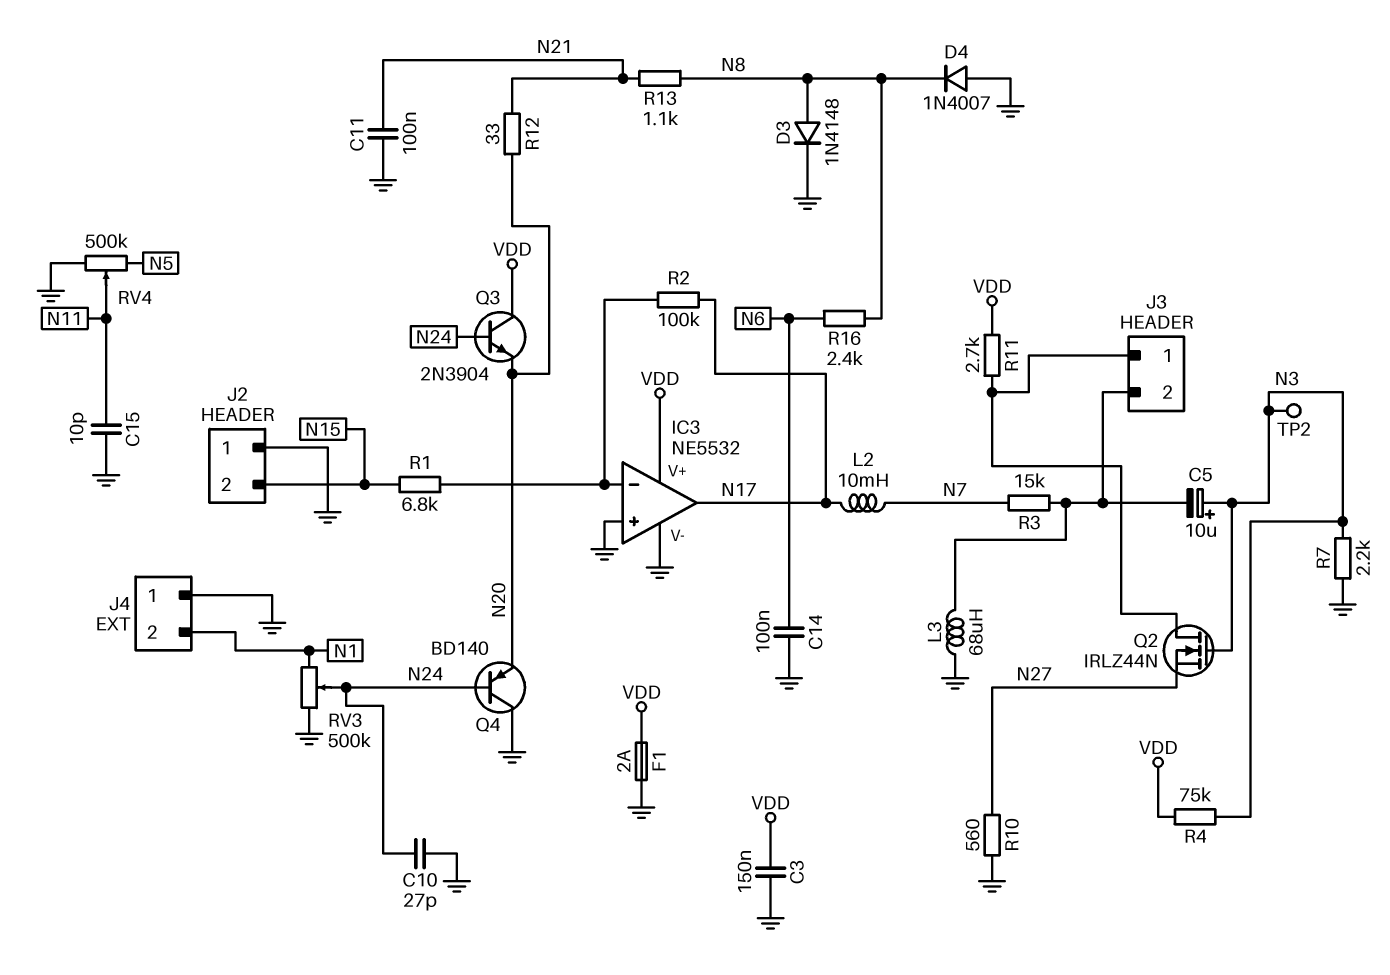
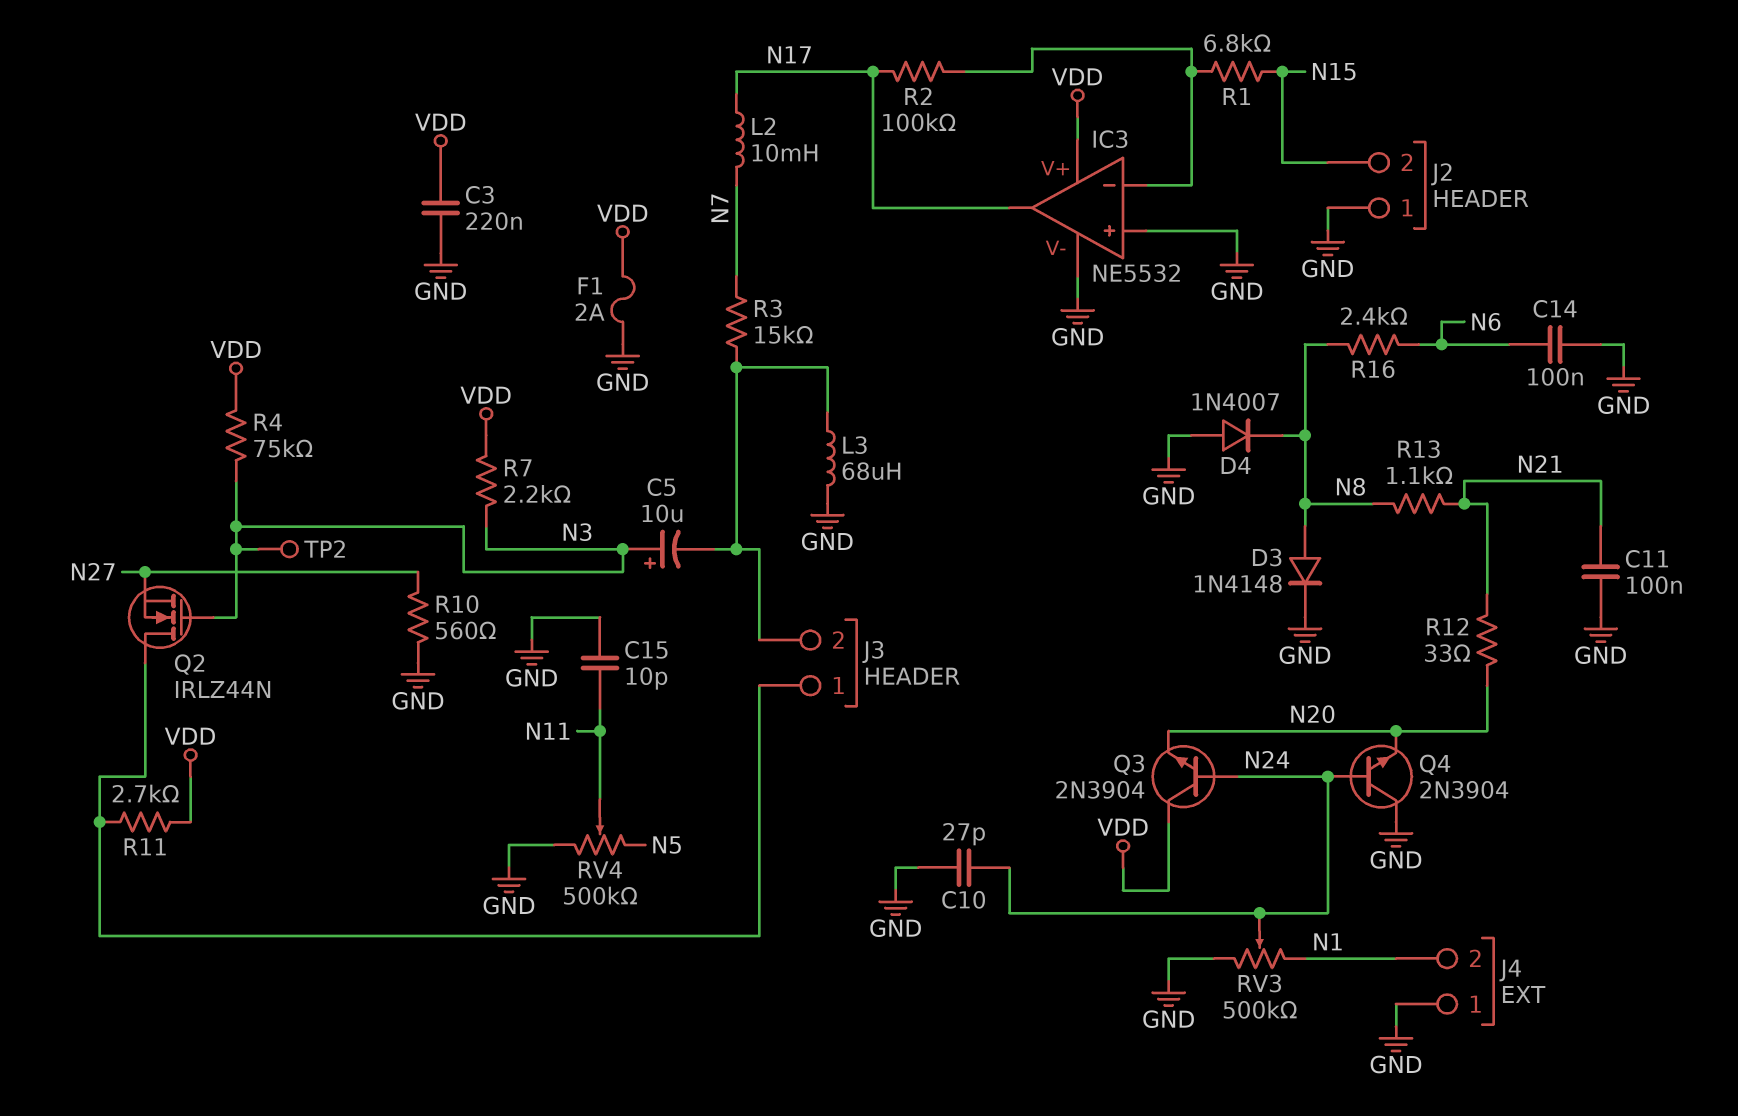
C3: 150nF (GND, VDD) -> 220nF (GND, VDD)
Q4: PNP BD140 (B N24, C GND, E N20) -> NPN 2N3904 (B N24, C GND, E N20)
R7: 2.2k (GND, N3) -> 2.2k (N3, VDD)

